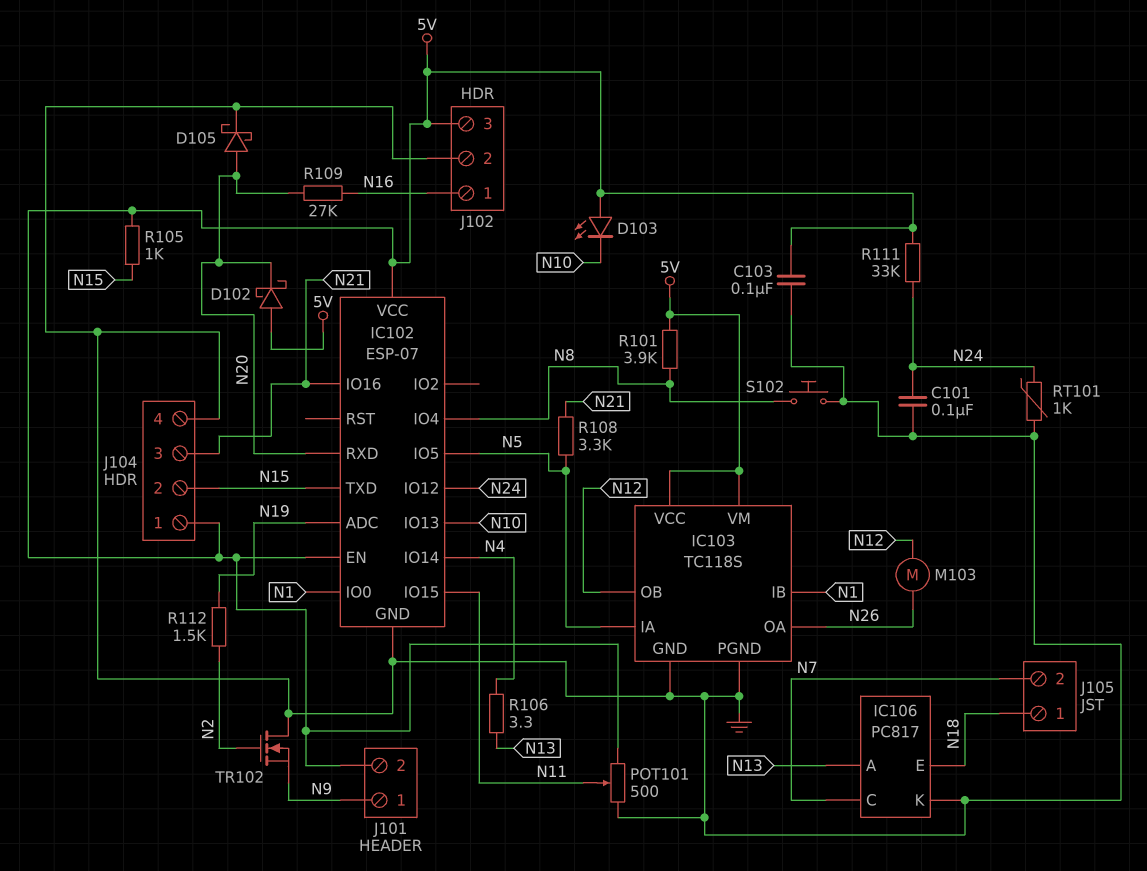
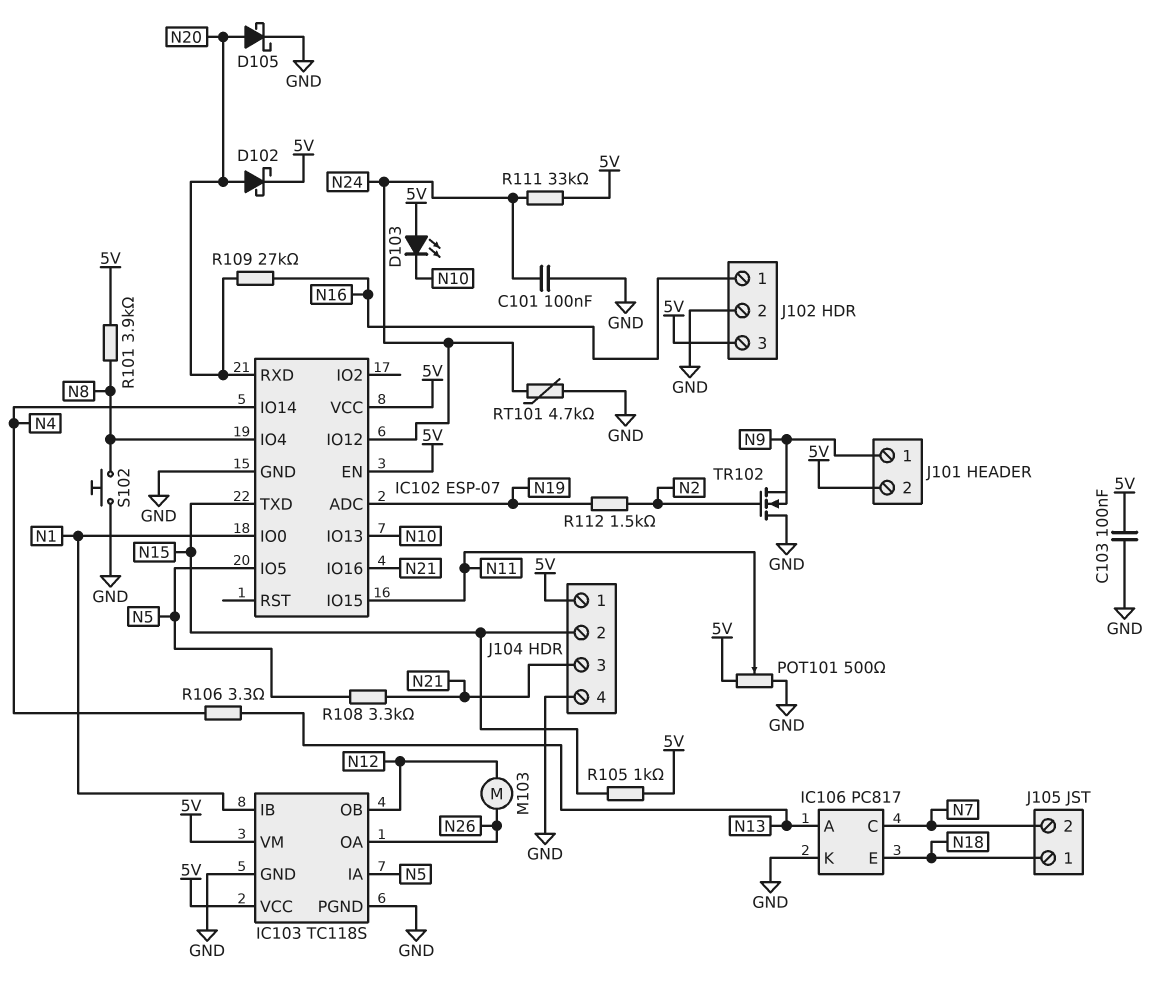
D102: schottky (A 5V, K N20) -> schottky (A N20, K 5V)
RT101: 1k (GND, N24) -> 4.7k (GND, N24)

